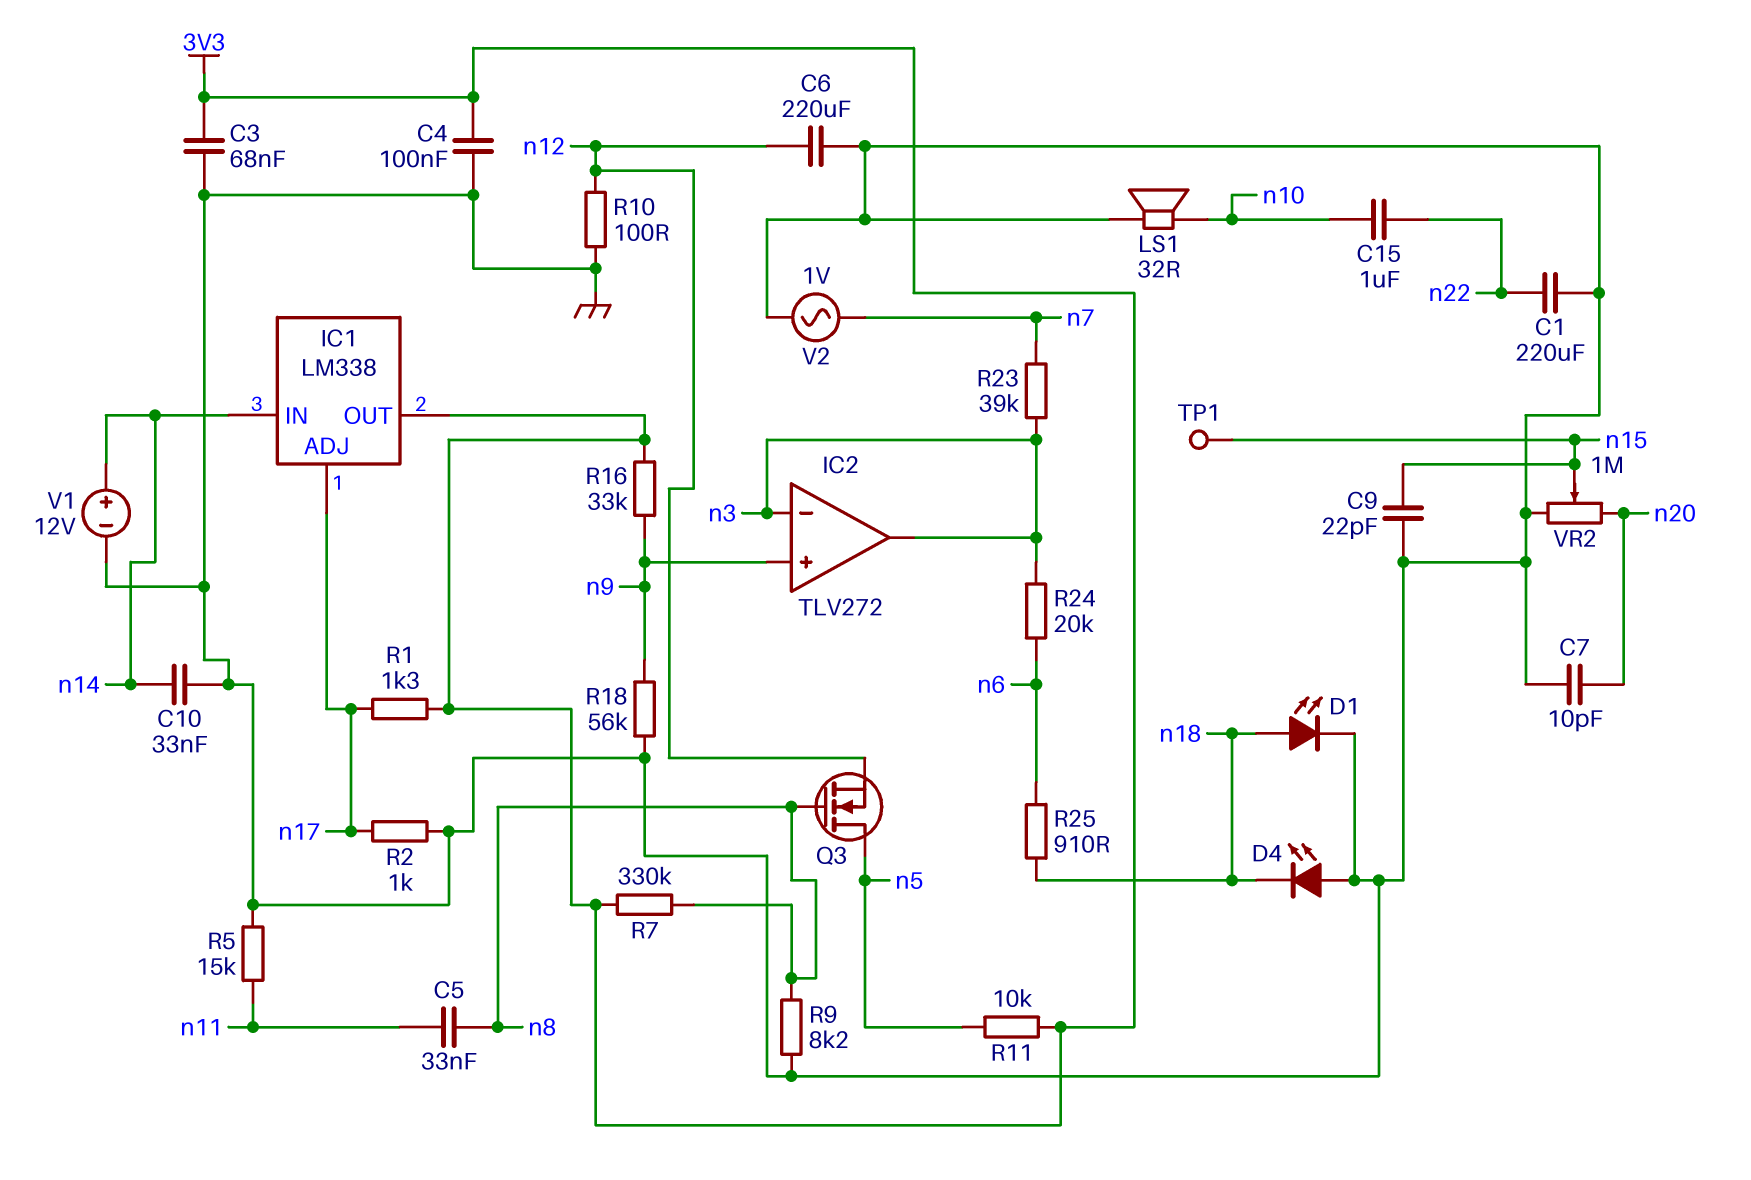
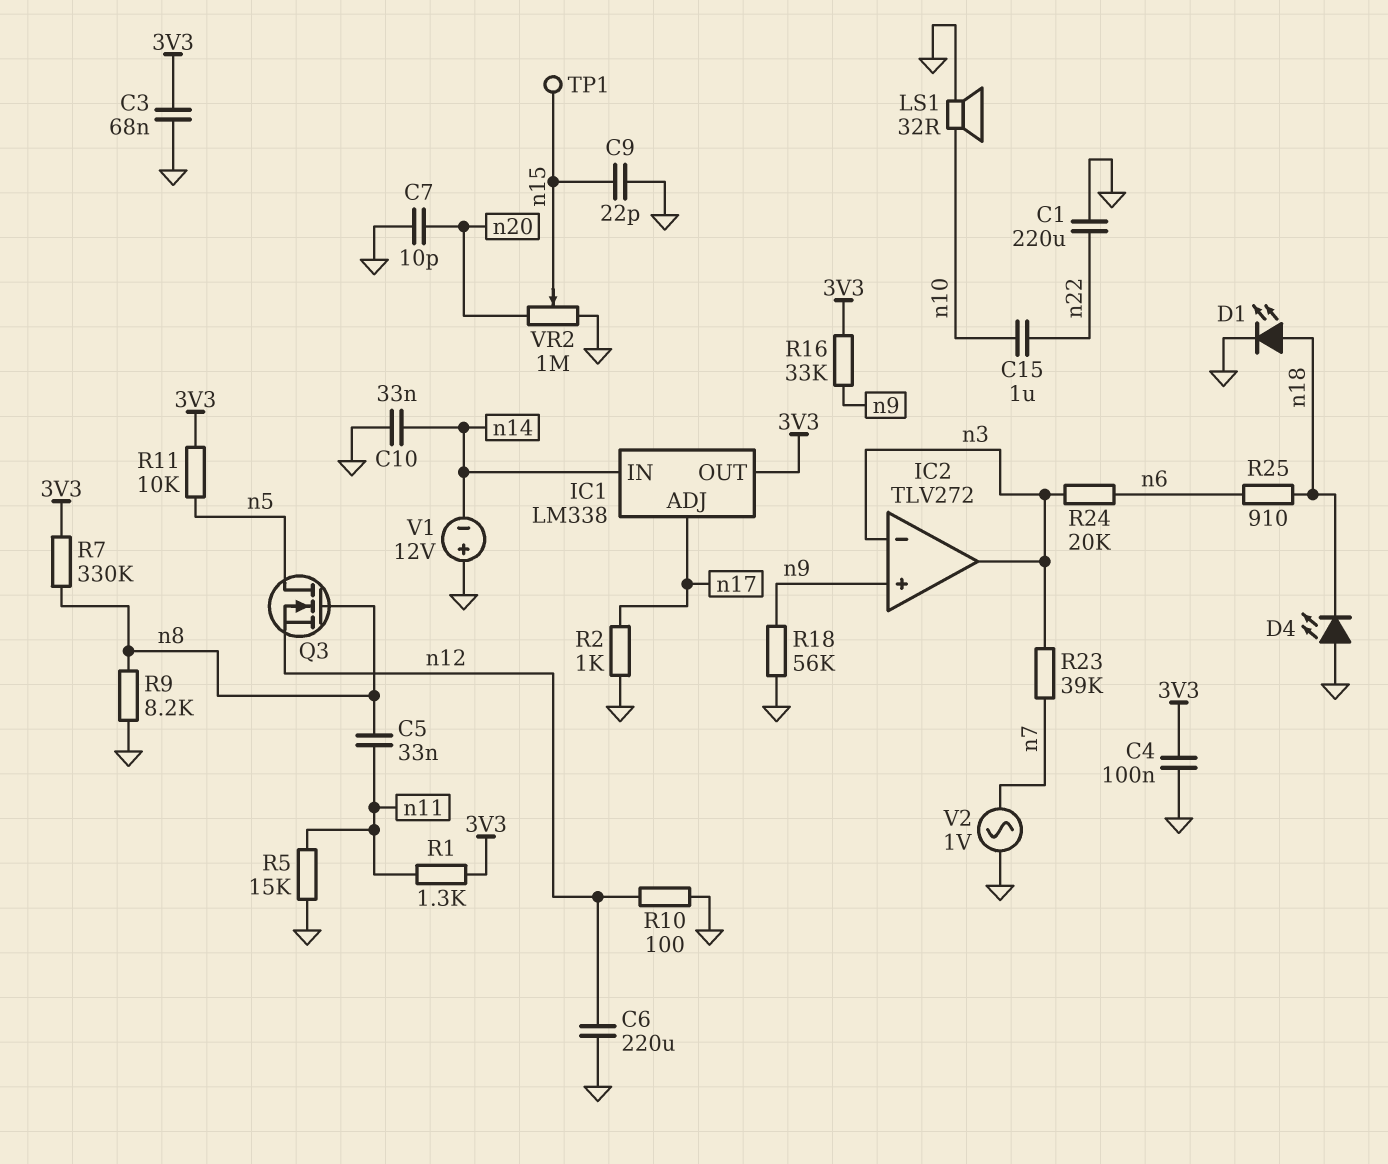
R1: 1.3k (3V3, n17) -> 1.3k (3V3, n11)
V1: 12V (plus n14, minus GND) -> 12V (plus GND, minus n14)

